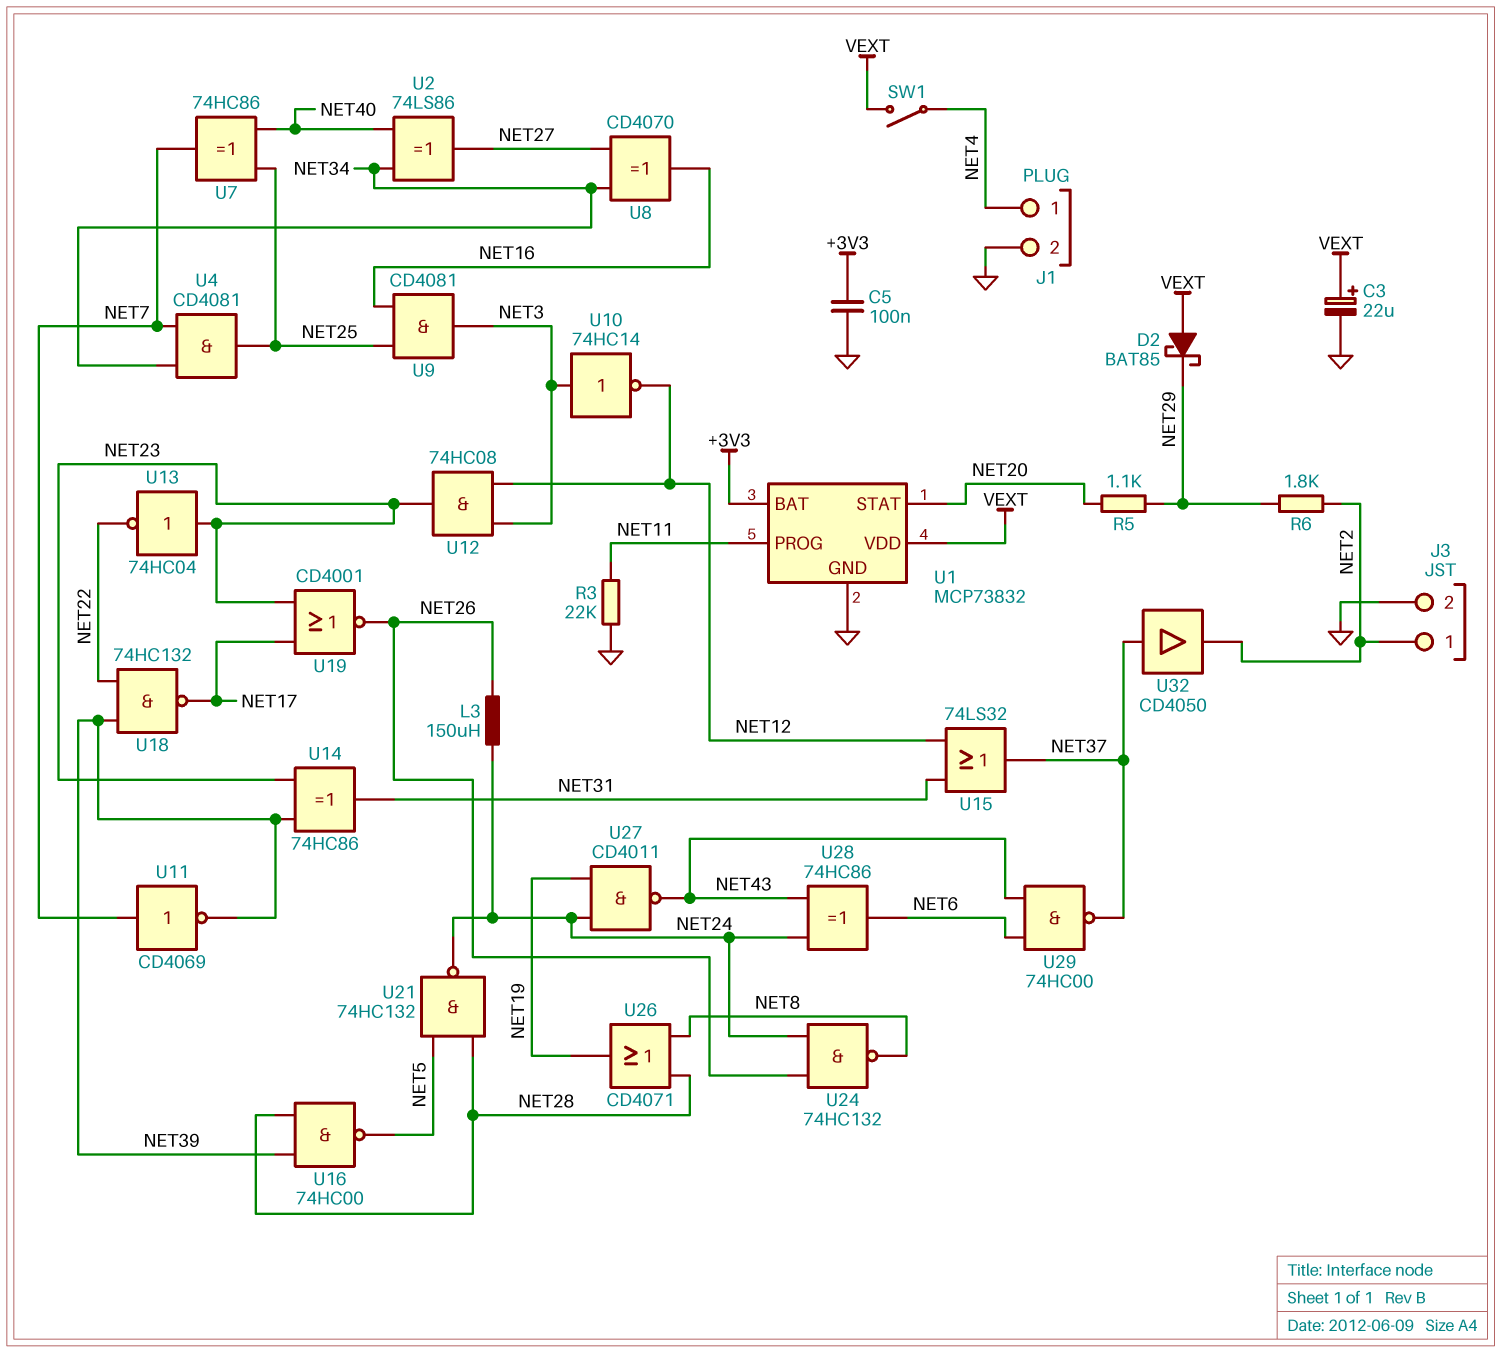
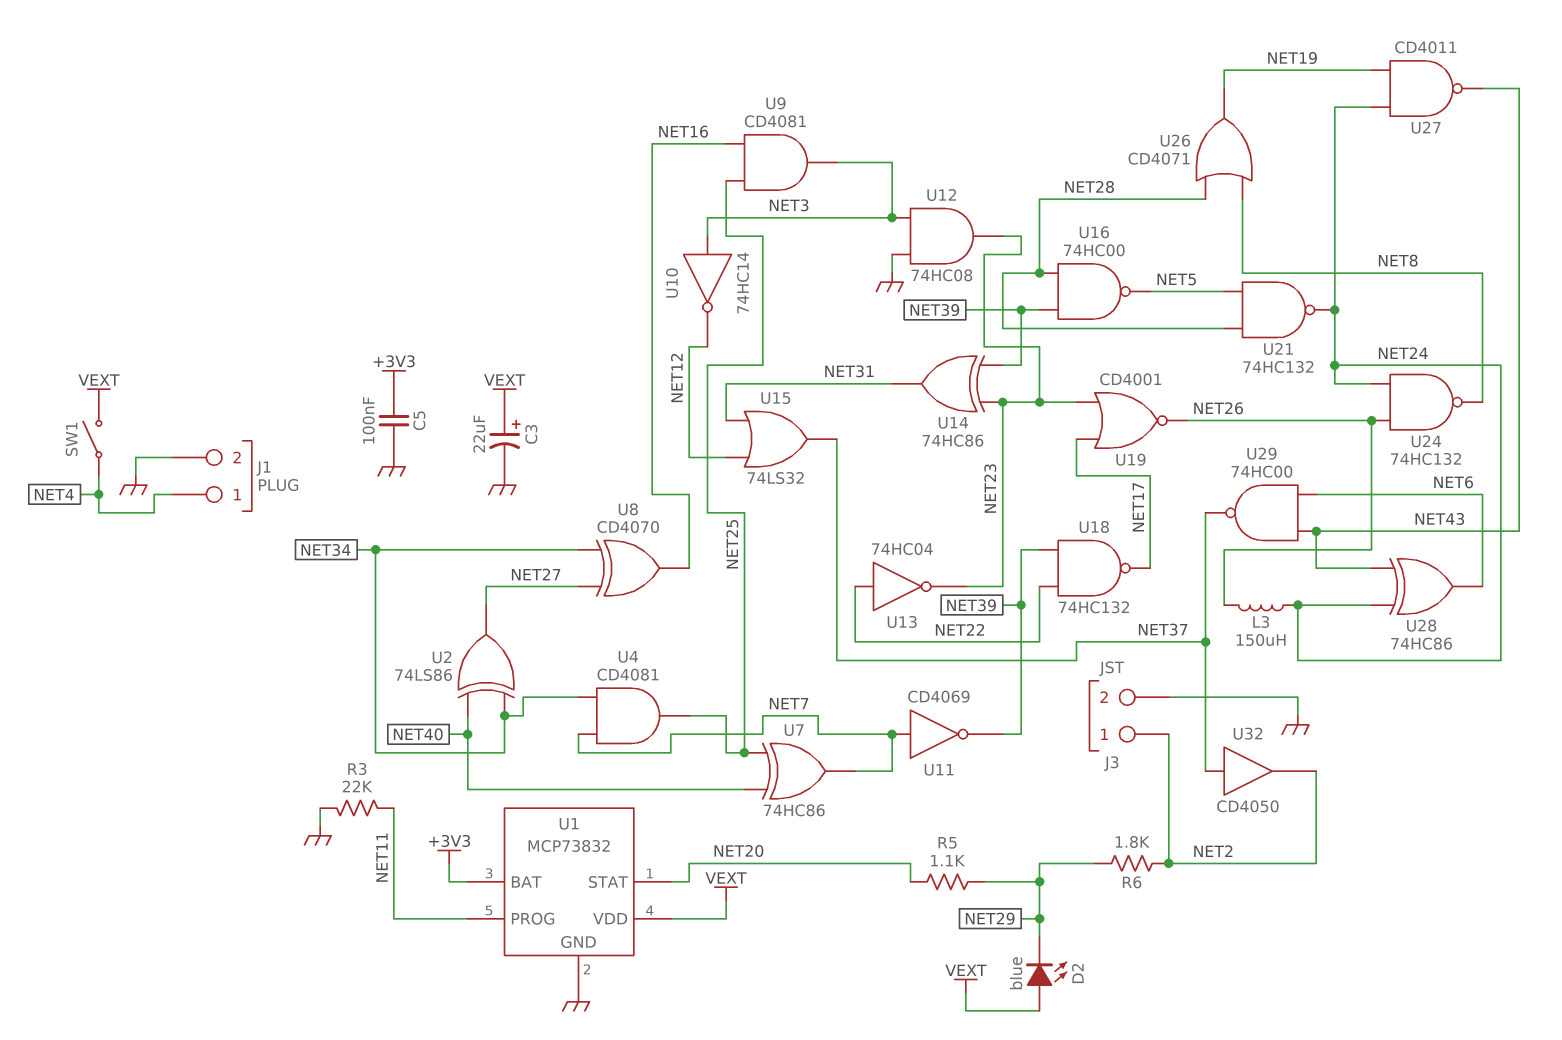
D2: schottky BAT85 (A VEXT, K NET29) -> LED blue (A VEXT, K NET29)
U12: AND 74HC08 (in NET3, in NET12, out NET23) -> AND 74HC08 (in GND, in NET3, out NET23)
U13: NOT 74HC04 (in NET23, out NET22) -> NOT 74HC04 (in NET22, out NET23)

